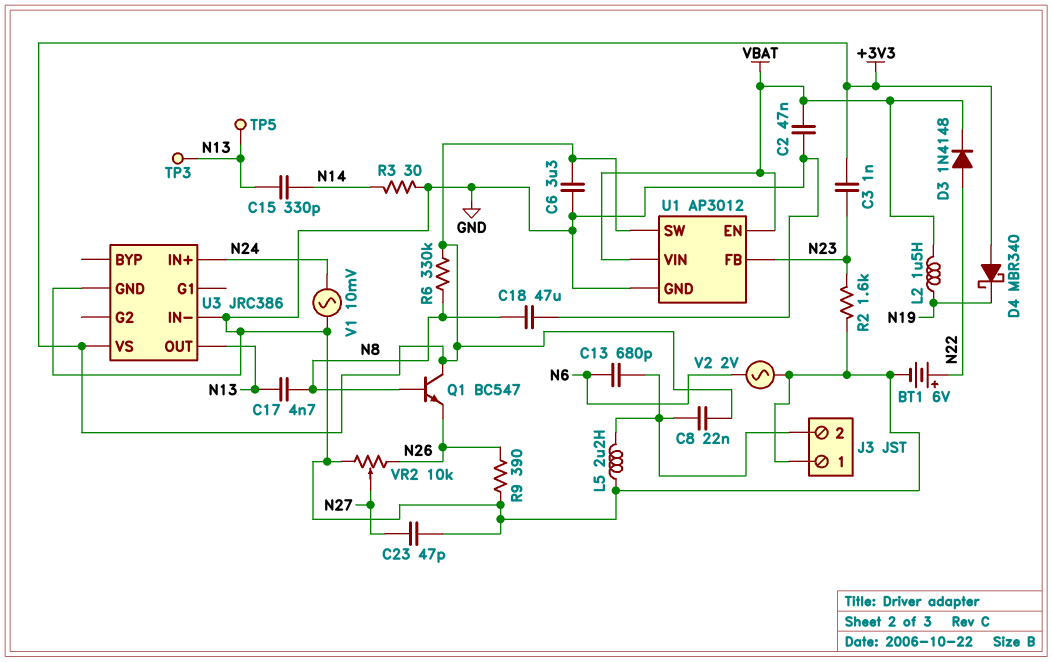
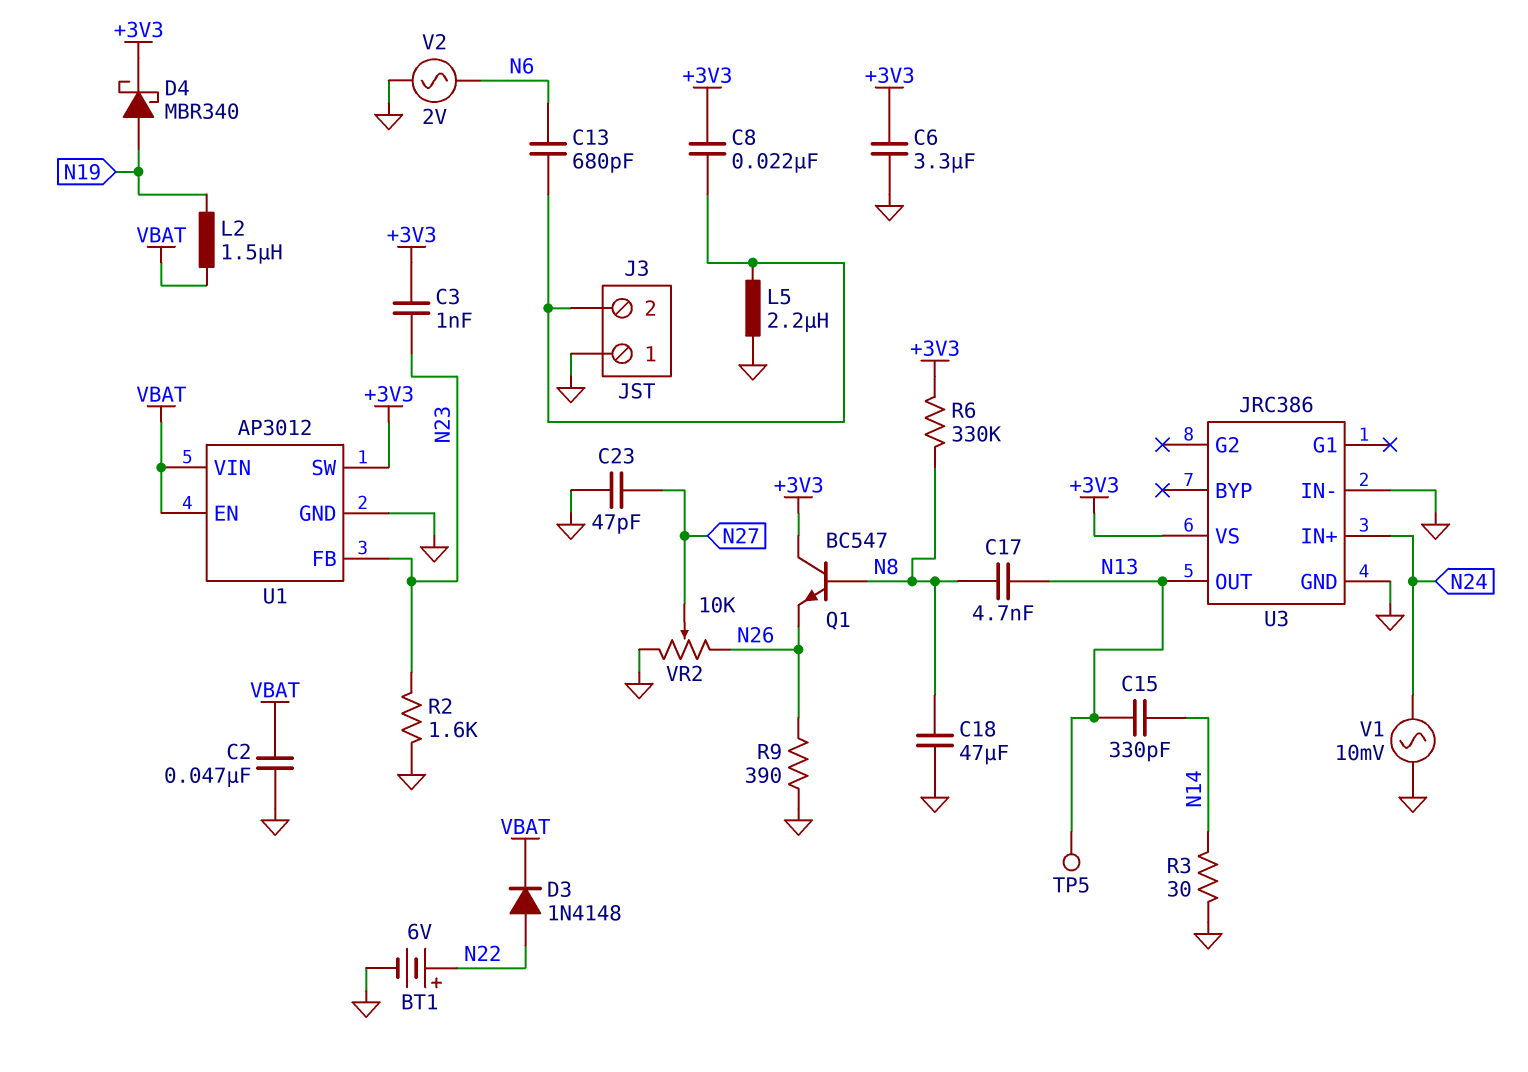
D4: schottky MBR340 (A +3V3, K N19) -> schottky MBR340 (A N19, K +3V3)
TP3: test point (N13) -> none

